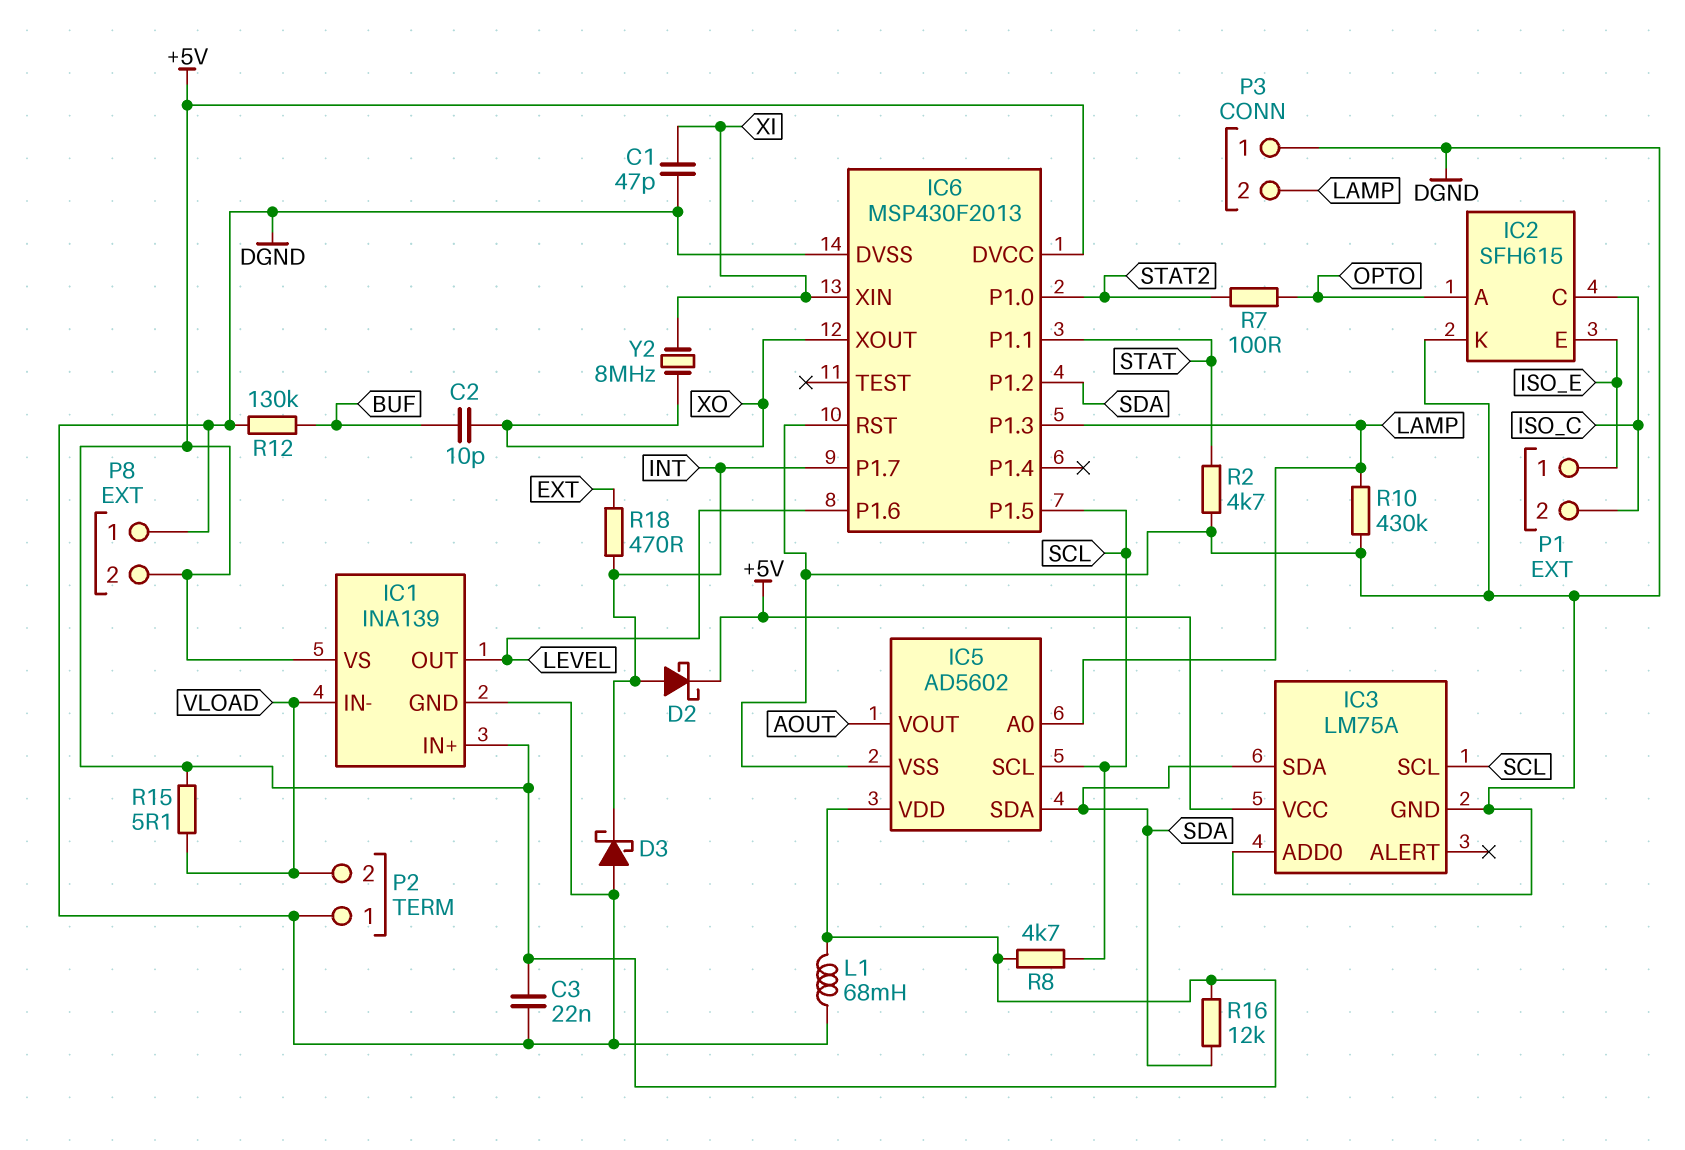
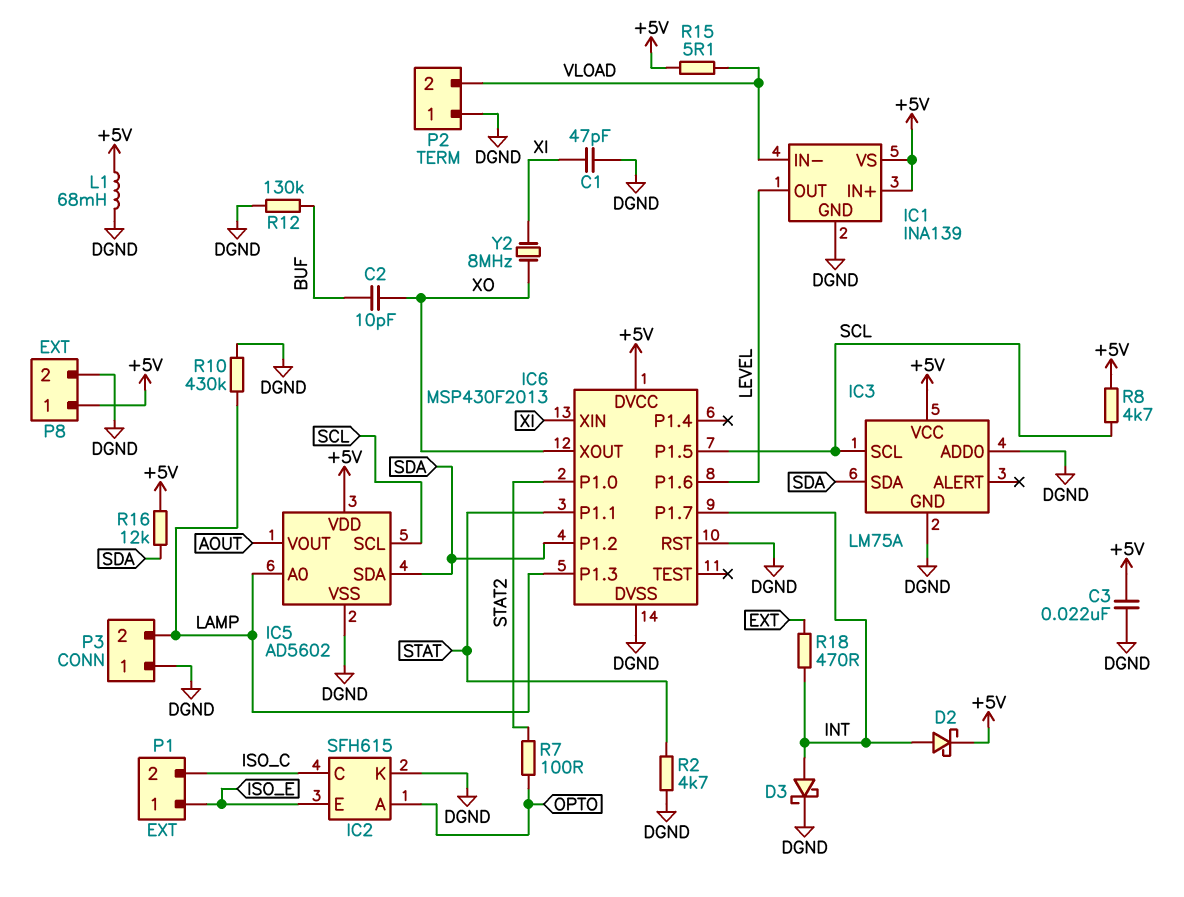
D3: schottky (A DGND, K INT) -> schottky (A INT, K DGND)
P8 pin 1: DGND -> +5V
P8 pin 2: +5V -> DGND

